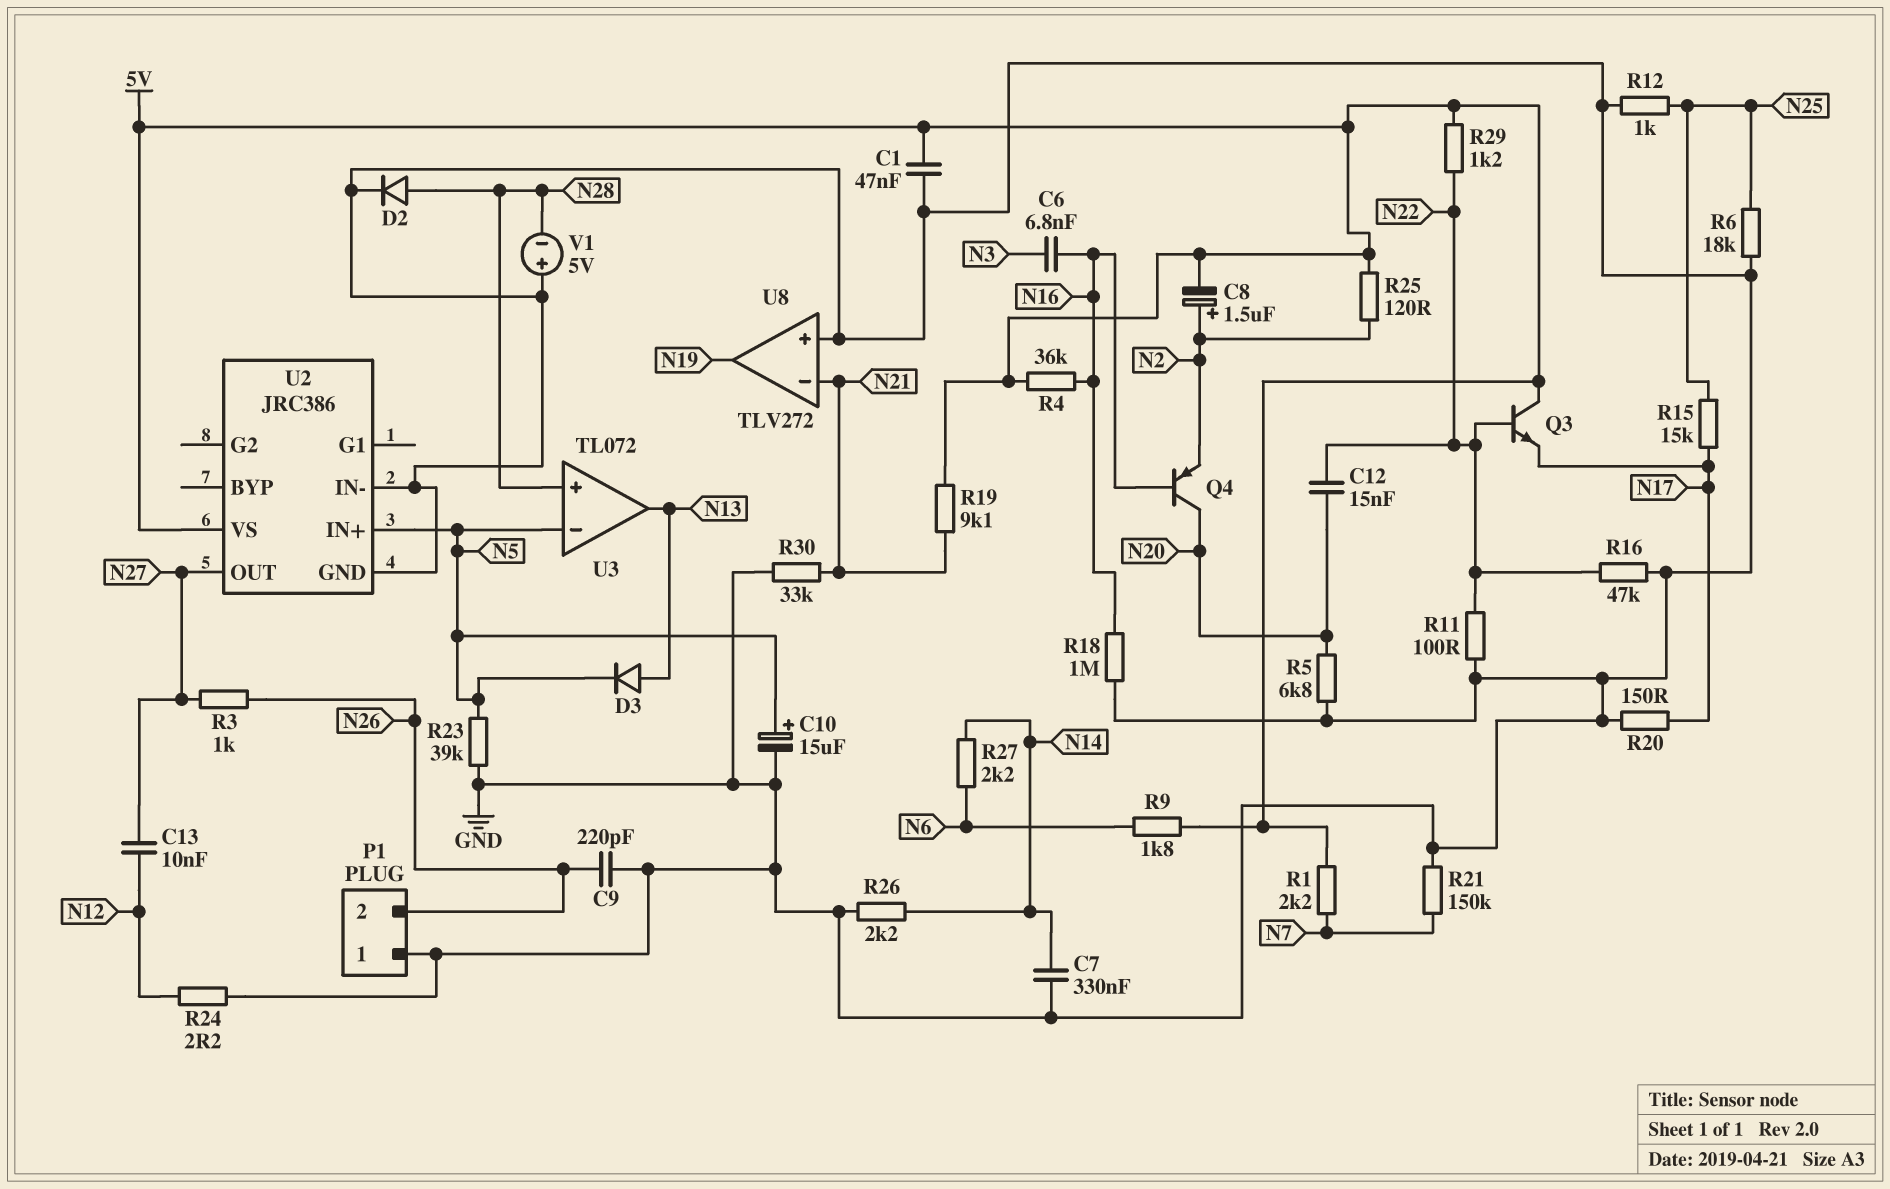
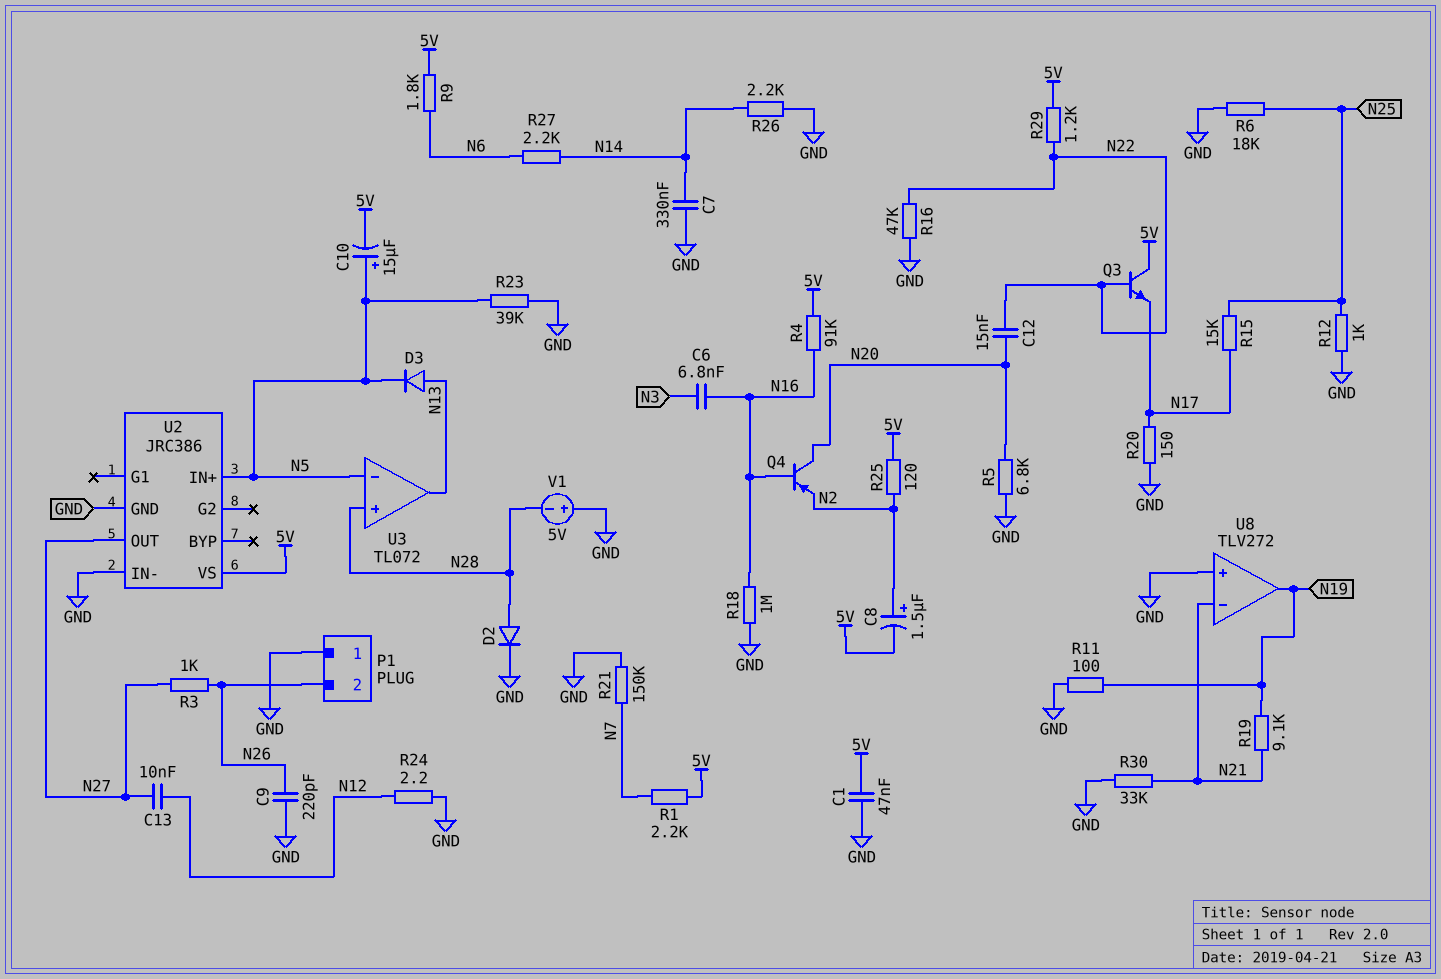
C10: 15uF (plus N5, minus GND) -> 15uF (plus N5, minus 5V)
R4: 36k (5V, N16) -> 91k (5V, N16)
R11: 100 (GND, N22) -> 100 (GND, N19)
R19: 9.1k (5V, N21) -> 9.1k (N19, N21)

